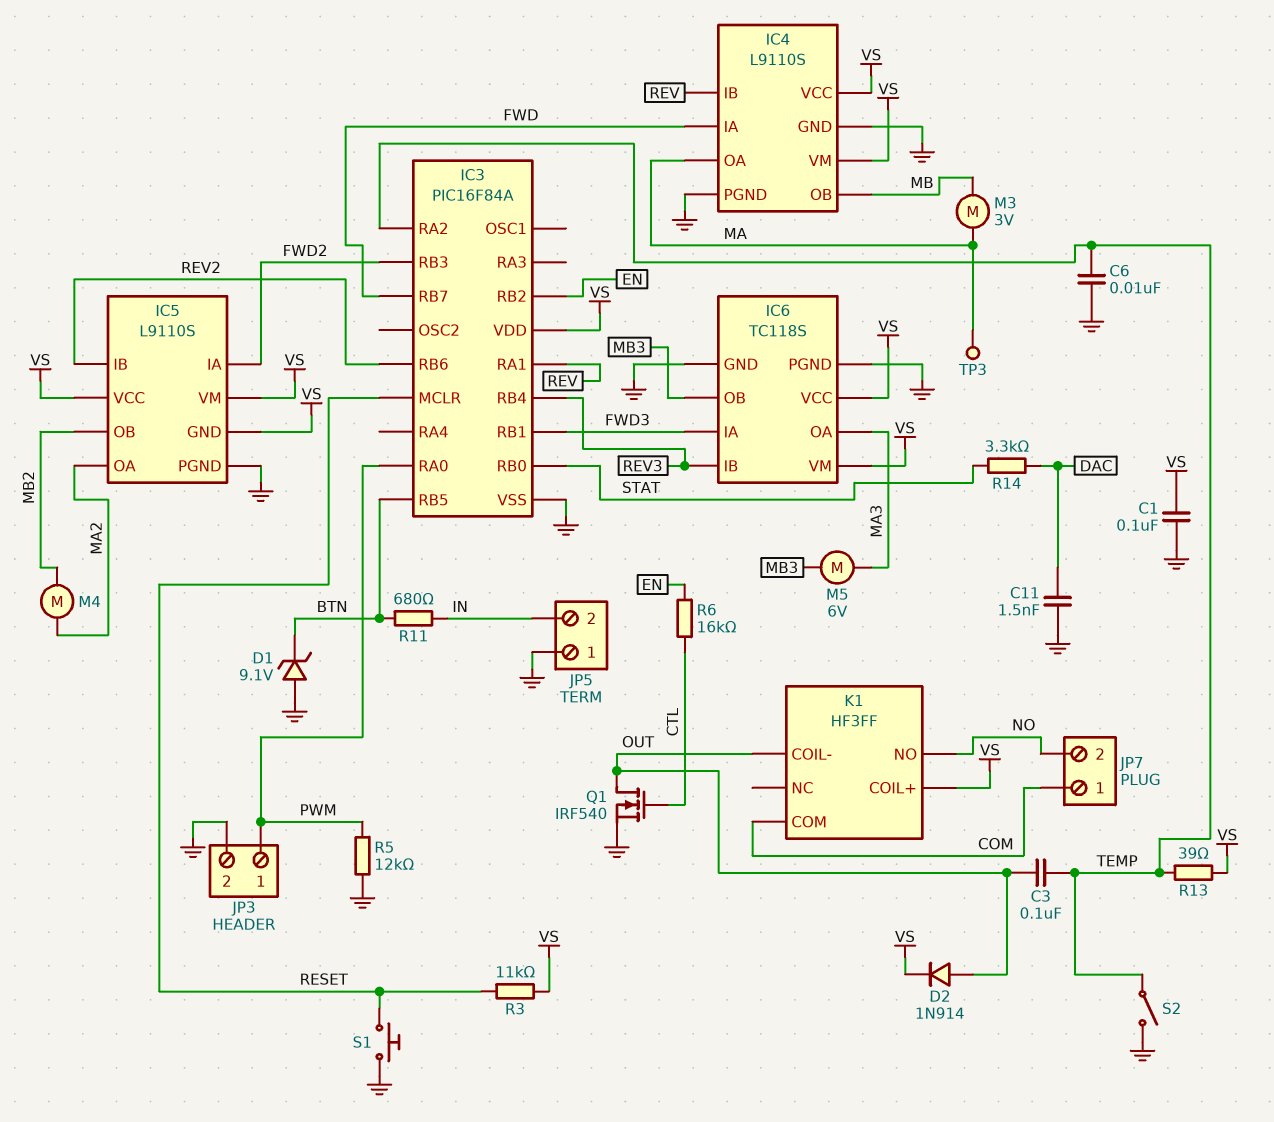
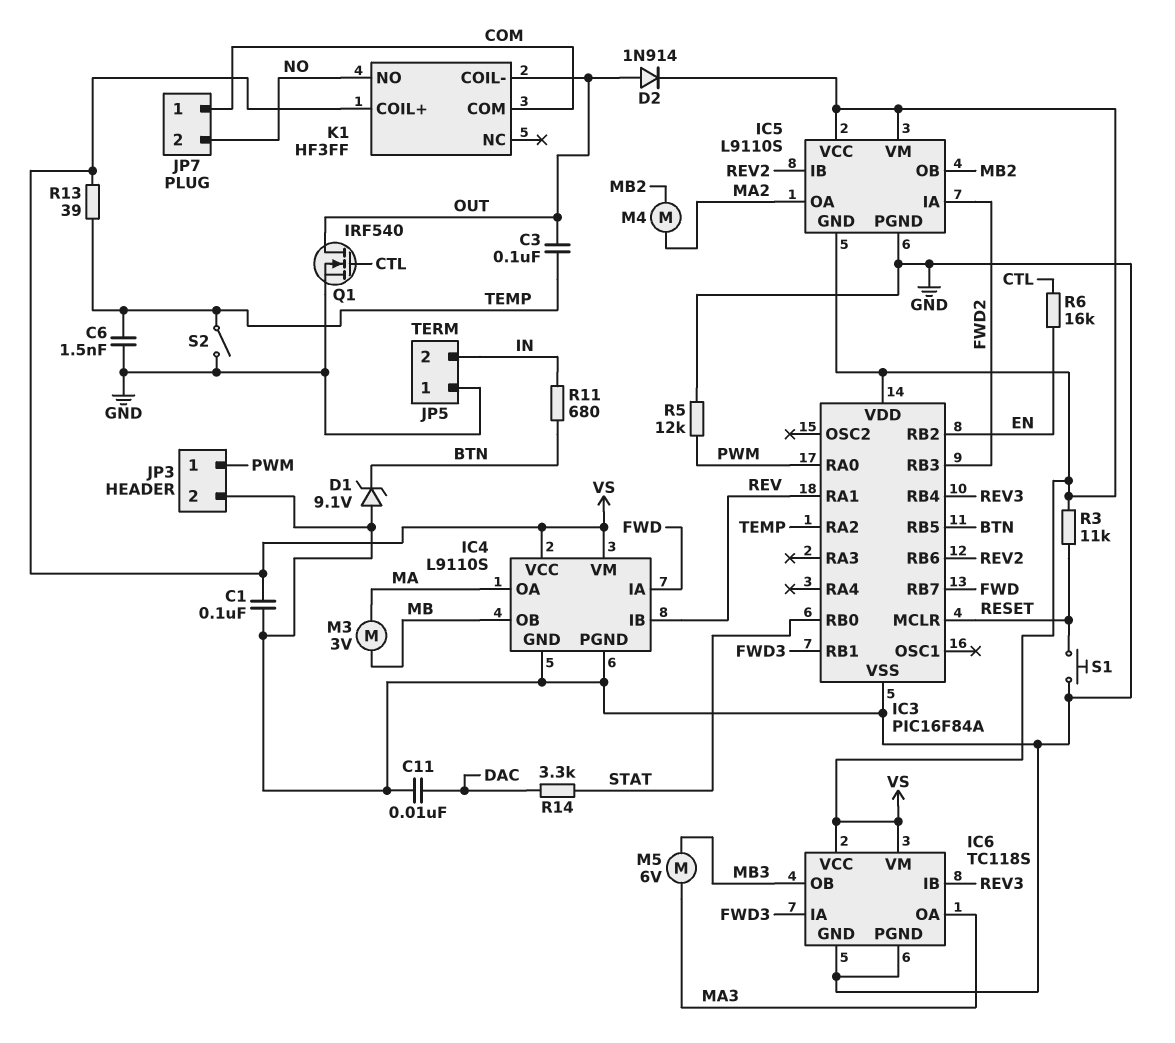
C6: 10nF (GND, TEMP) -> 1.5nF (GND, TEMP)
C11: 1.5nF (DAC, GND) -> 10nF (DAC, GND)
TP3: test point (MA) -> none

